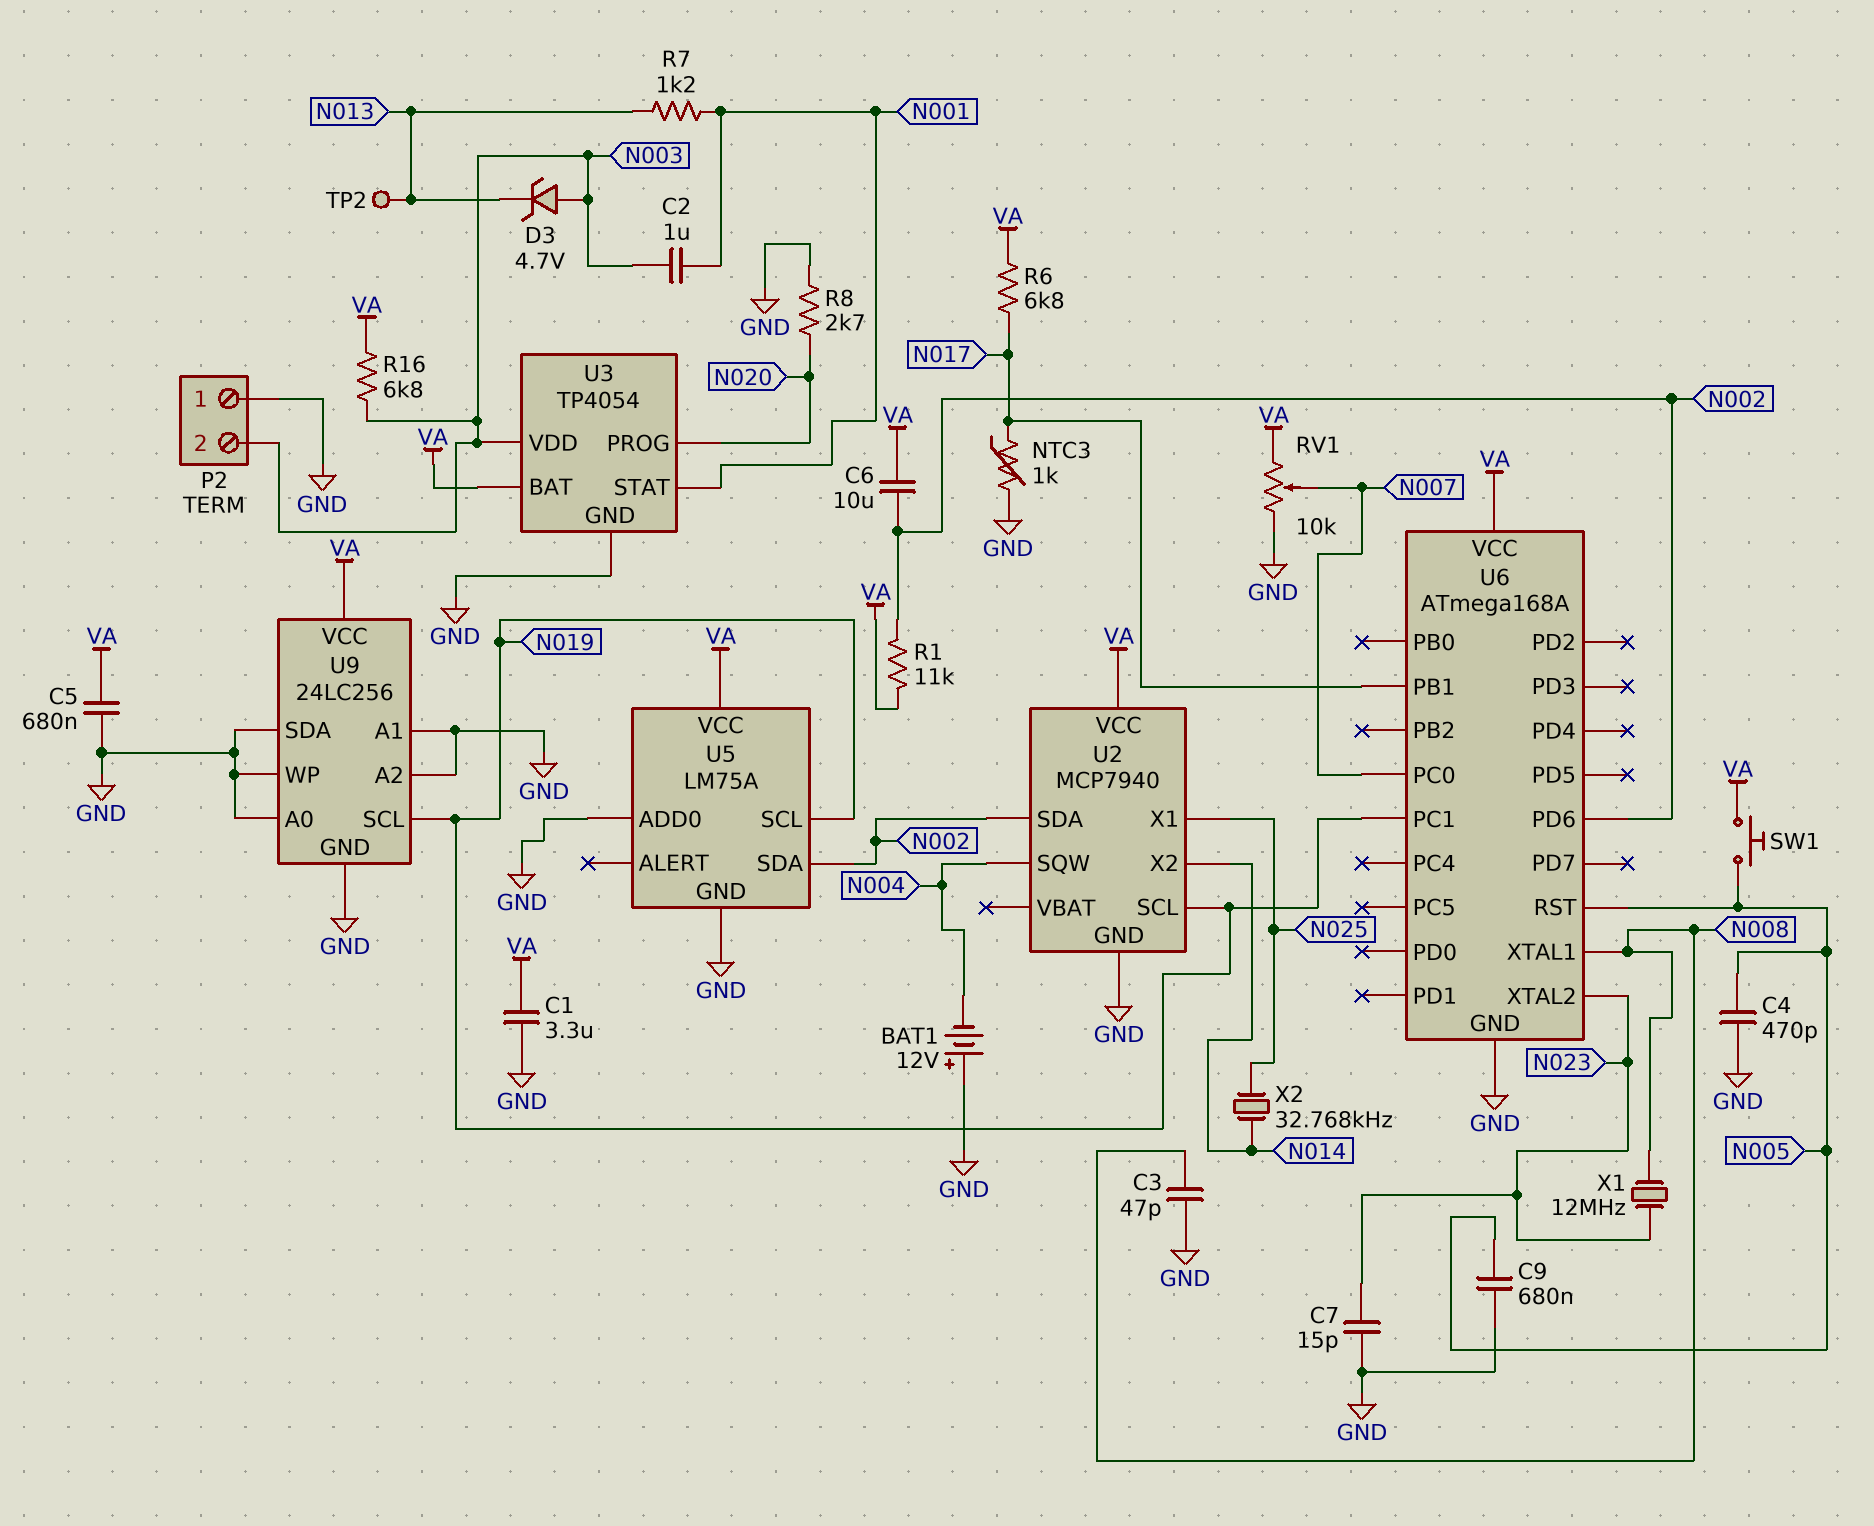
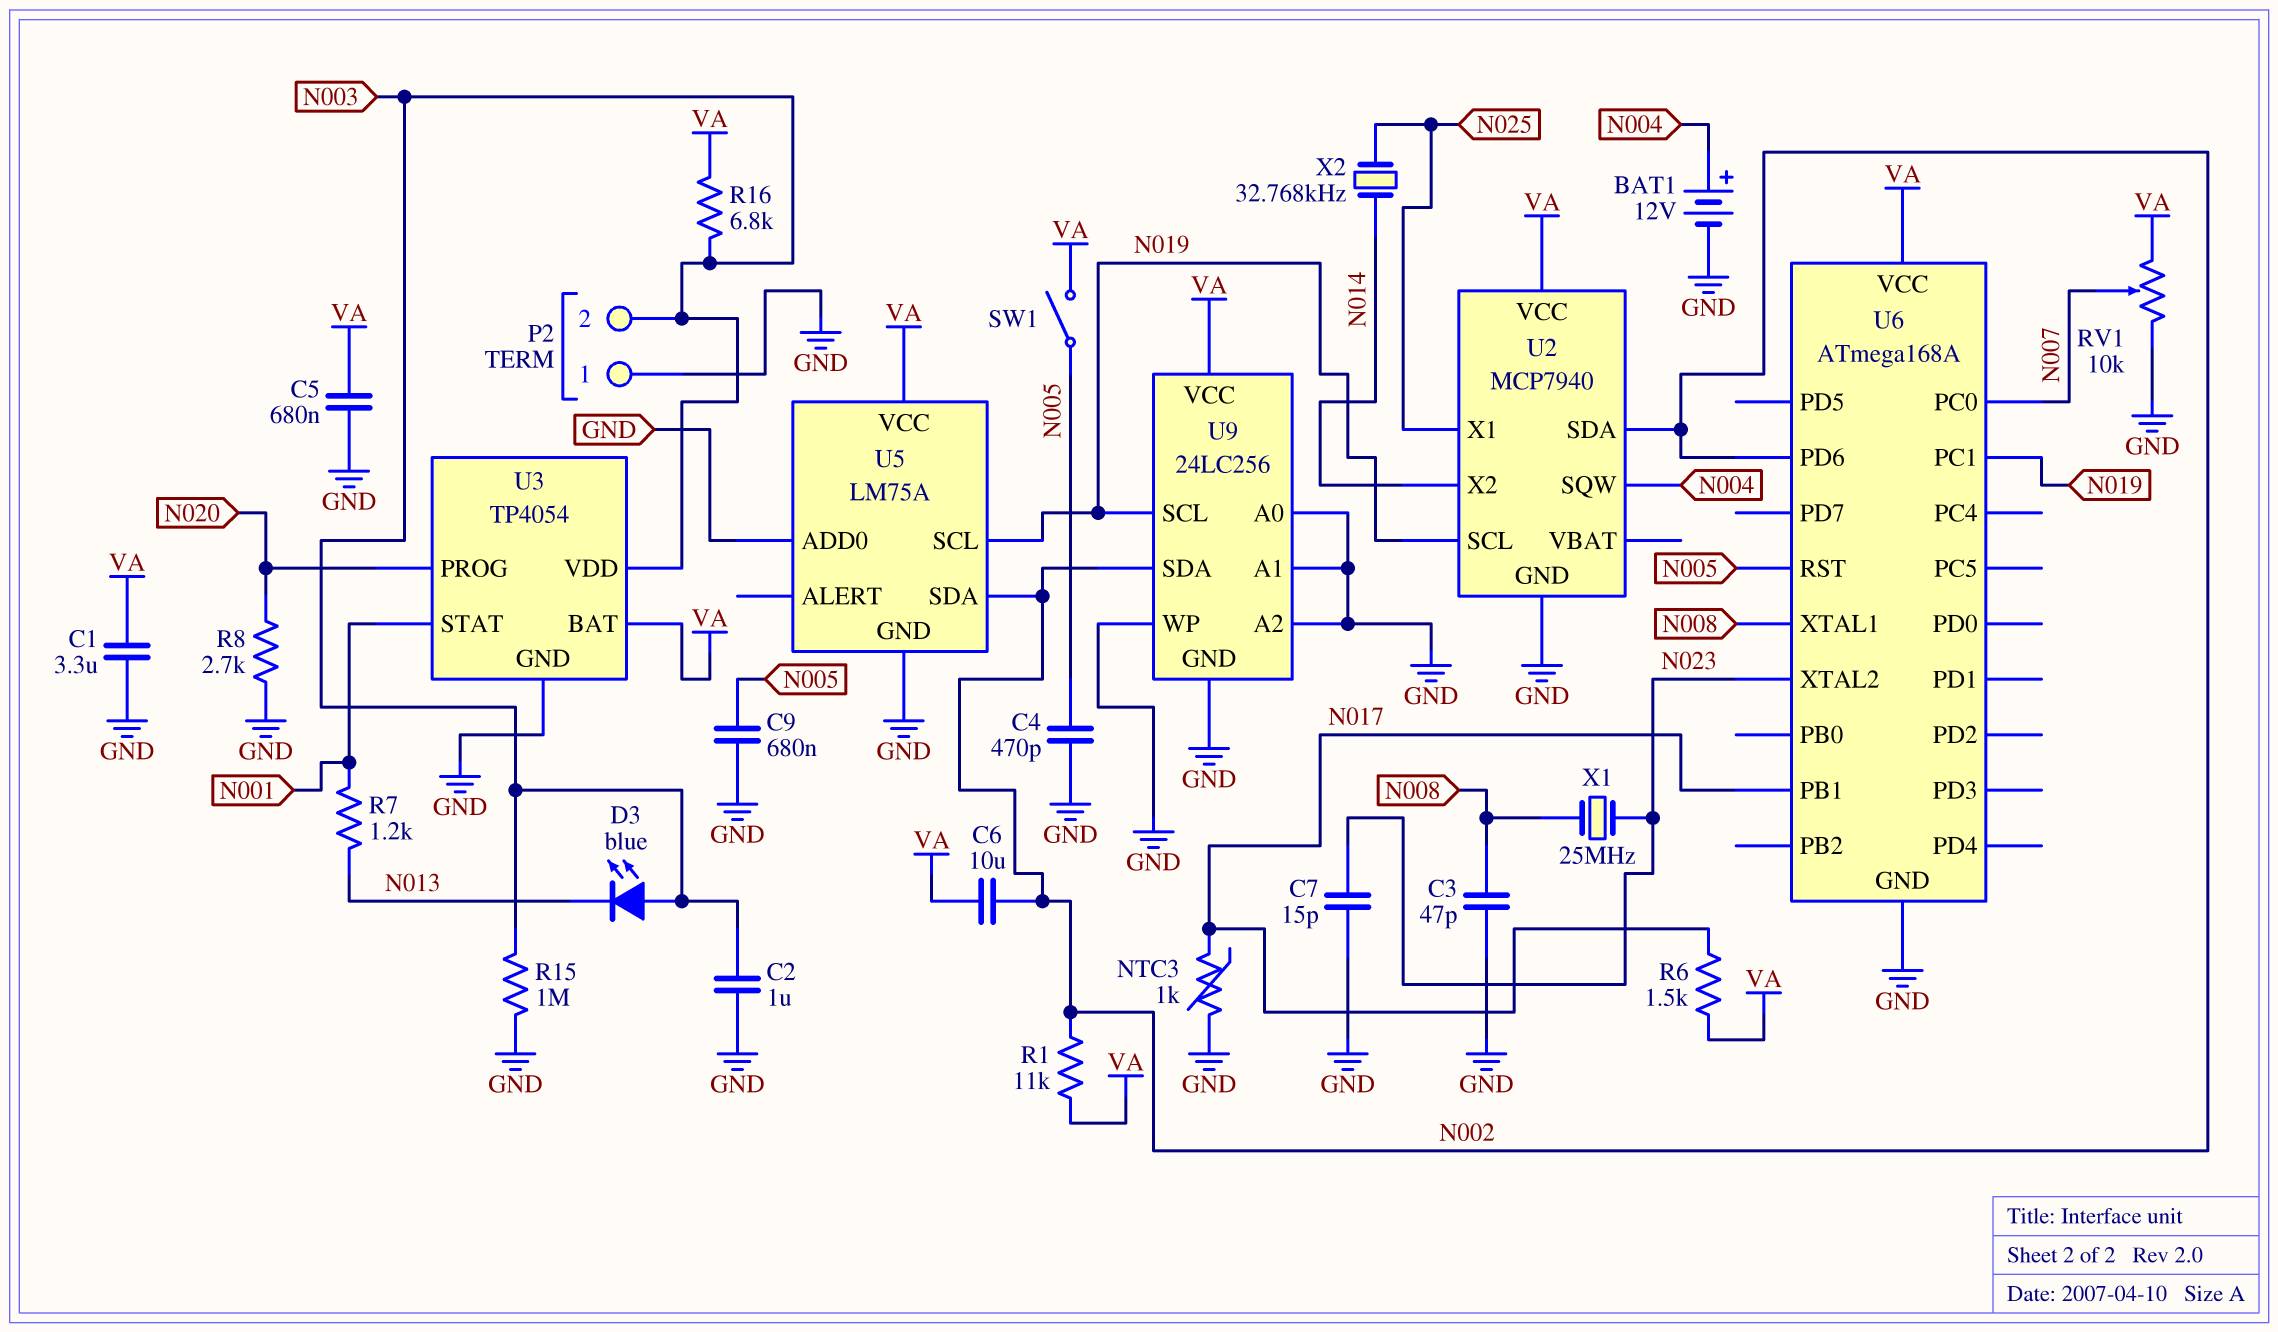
BAT1: 12V (plus GND, minus N004) -> 12V (plus N004, minus GND)
C2: 1uF (N001, N003) -> 1uF (GND, N003)
D3: zener 4.7V (A N003, K N013) -> LED blue (A N003, K N013)
R6: 6.8k (N017, VA) -> 1.5k (N017, VA)
R15: none -> 1M (GND, N003)
SW1: button (N005, VA) -> switch (N005, VA)
TP2: test point (N013) -> none
U9 pin SDA: GND -> N002
X1: 12MHz (N008, N023) -> 25MHz (N008, N023)

